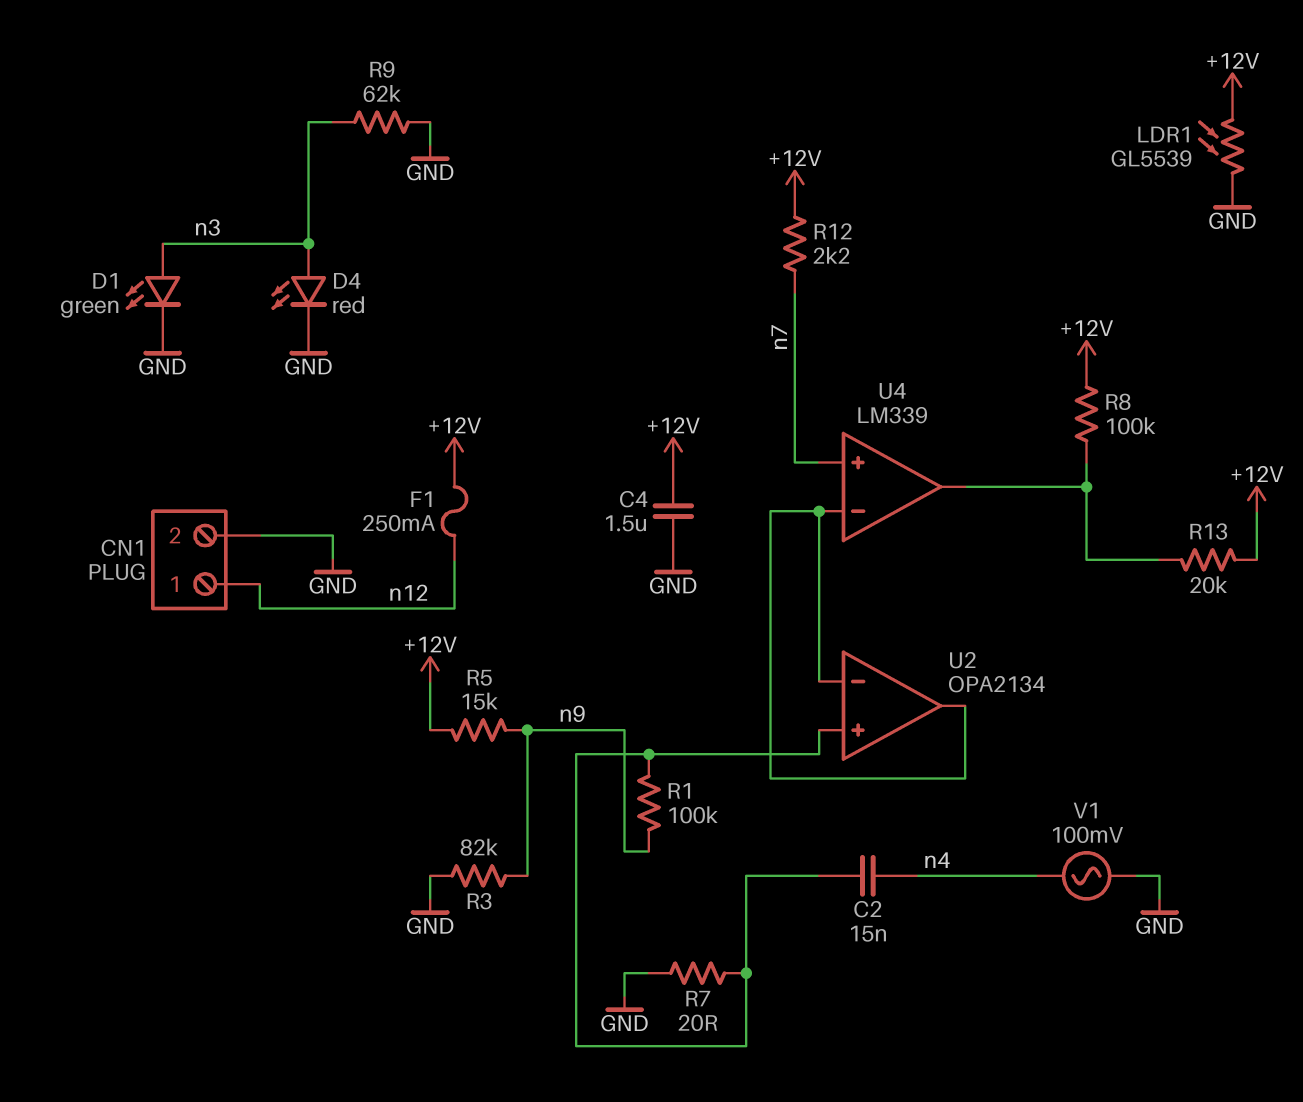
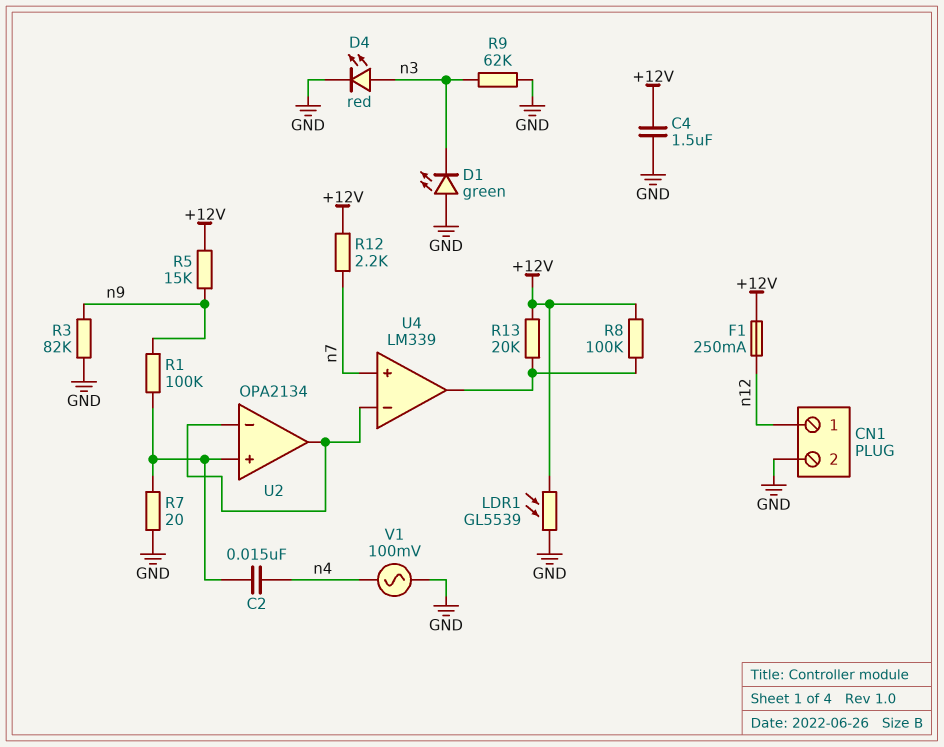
D1: LED green (A n3, K GND) -> LED green (A GND, K n3)

